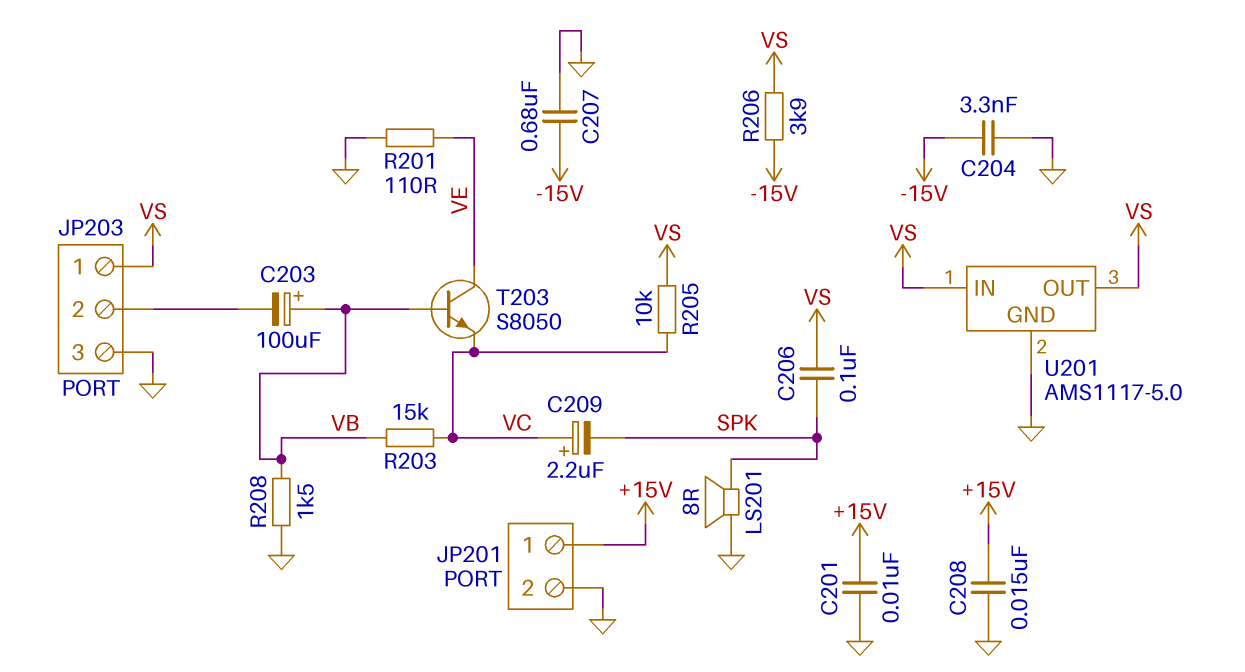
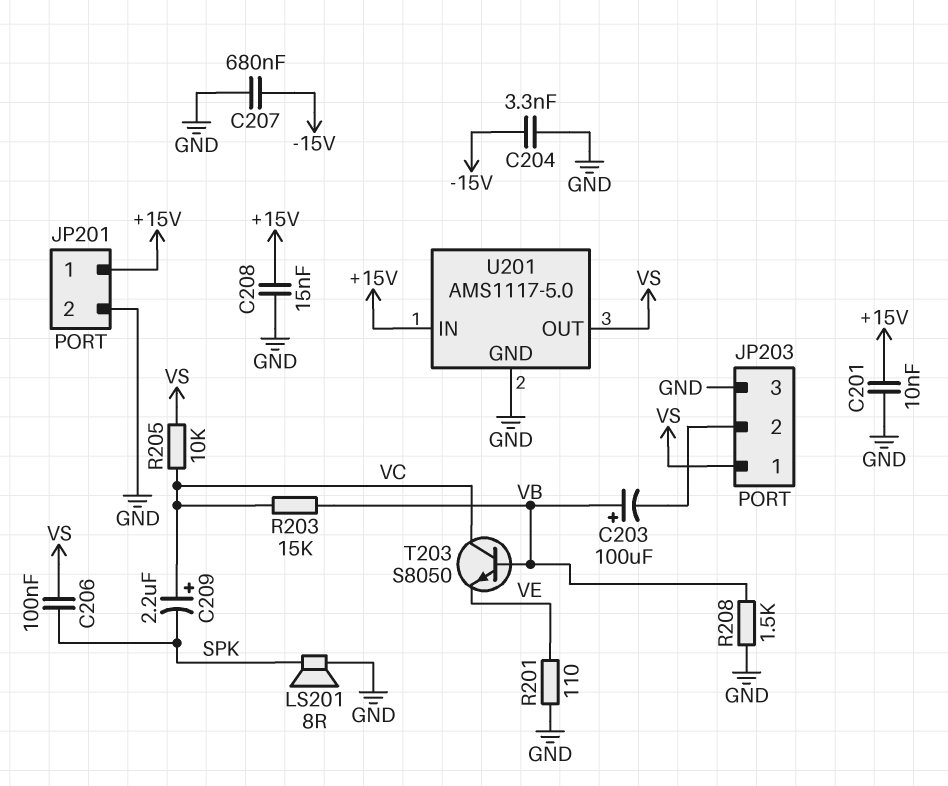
R206: 3.9k (-15V, VS) -> none
T203: NPN S8050 (B VB, C VE, E VC) -> NPN S8050 (B VB, C VC, E VE)
U201 pin IN: VS -> +15V

